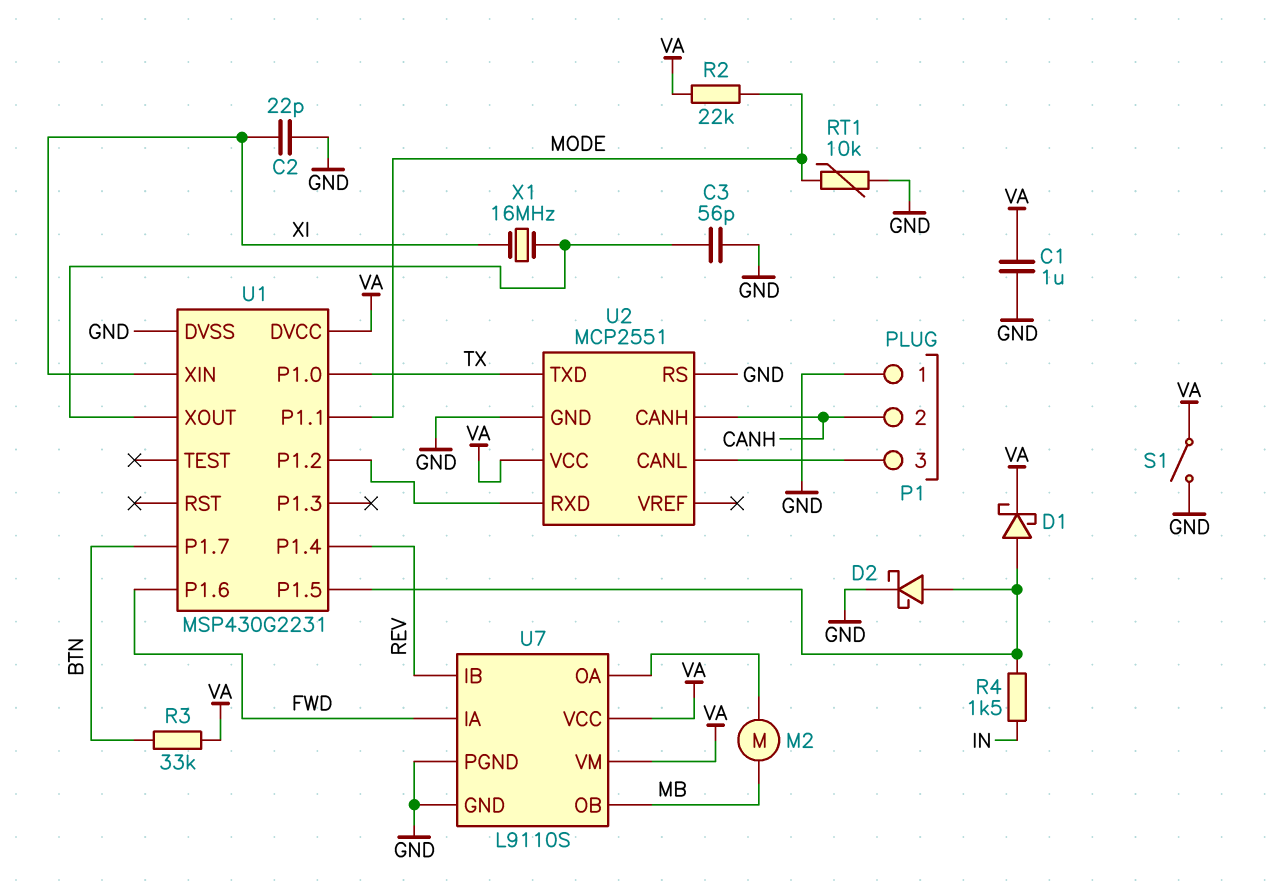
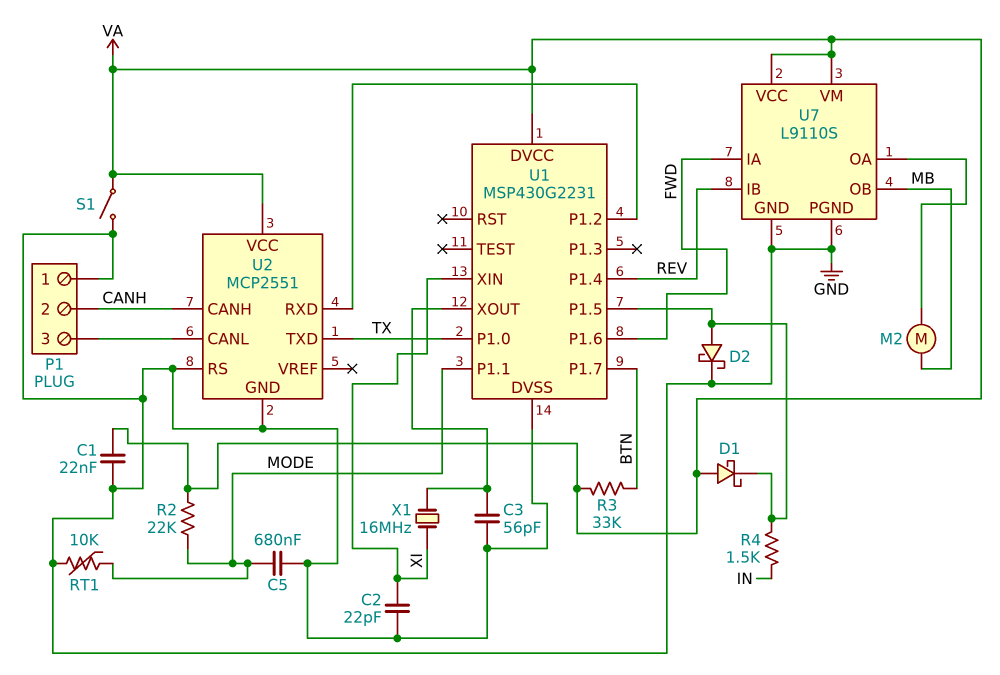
C1: 1uF (GND, VA) -> 22nF (GND, VA)
C5: none -> 680nF (GND, MODE)
D1: schottky (A U1/P1.5, K VA) -> schottky (A VA, K U1/P1.5)

